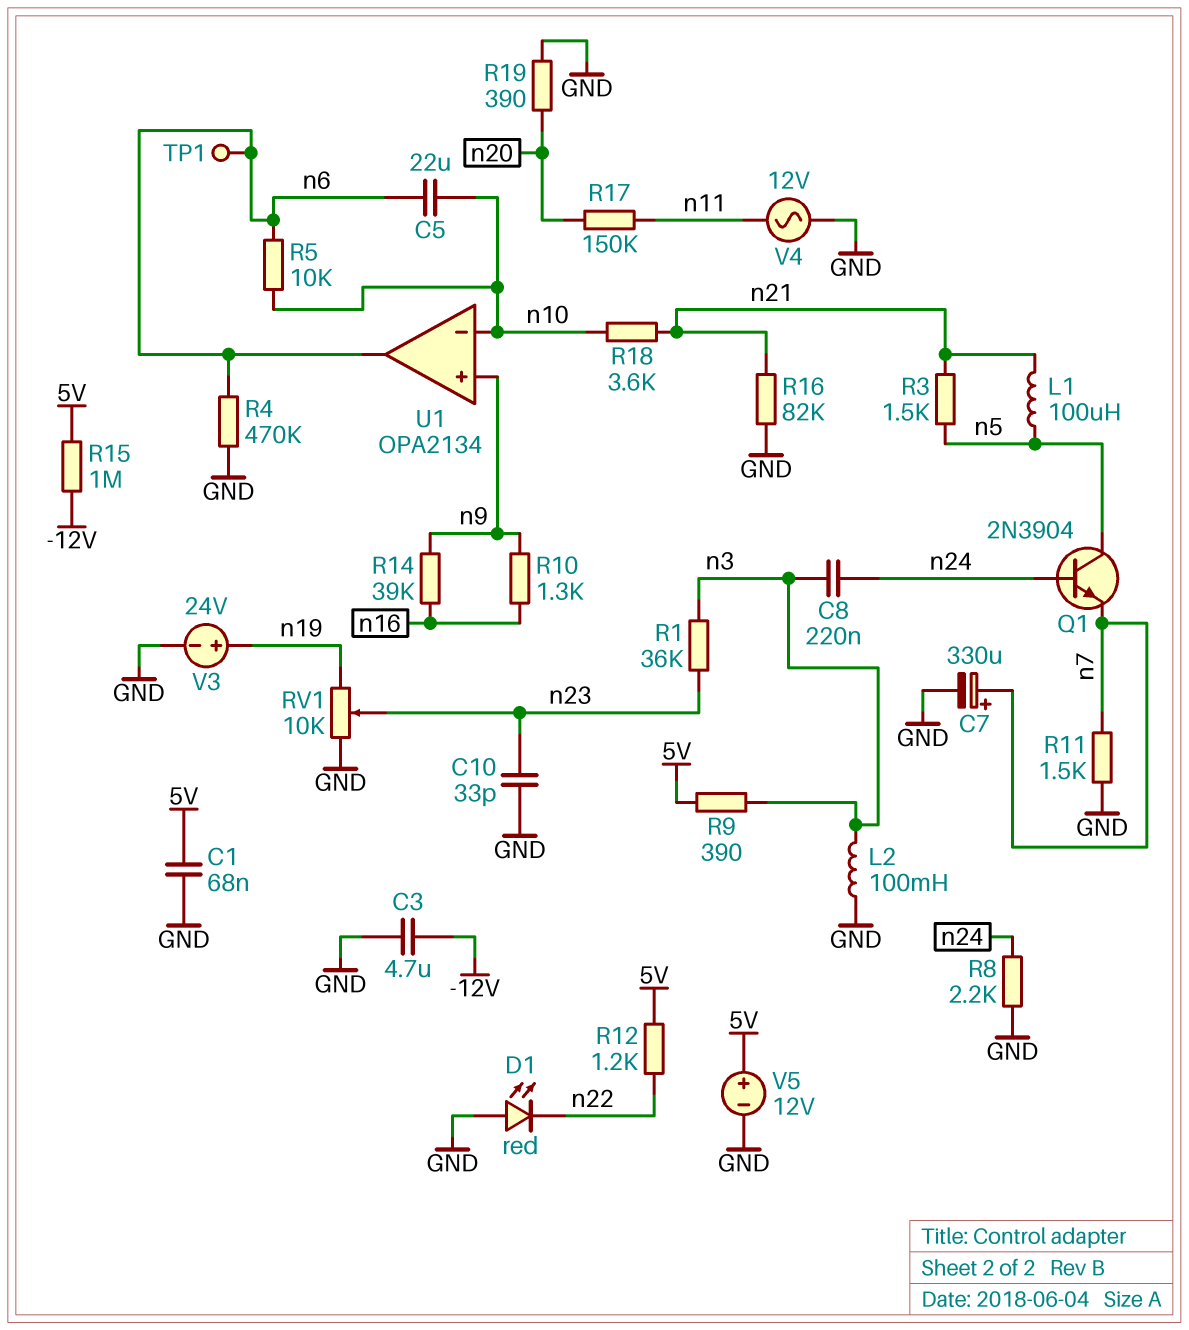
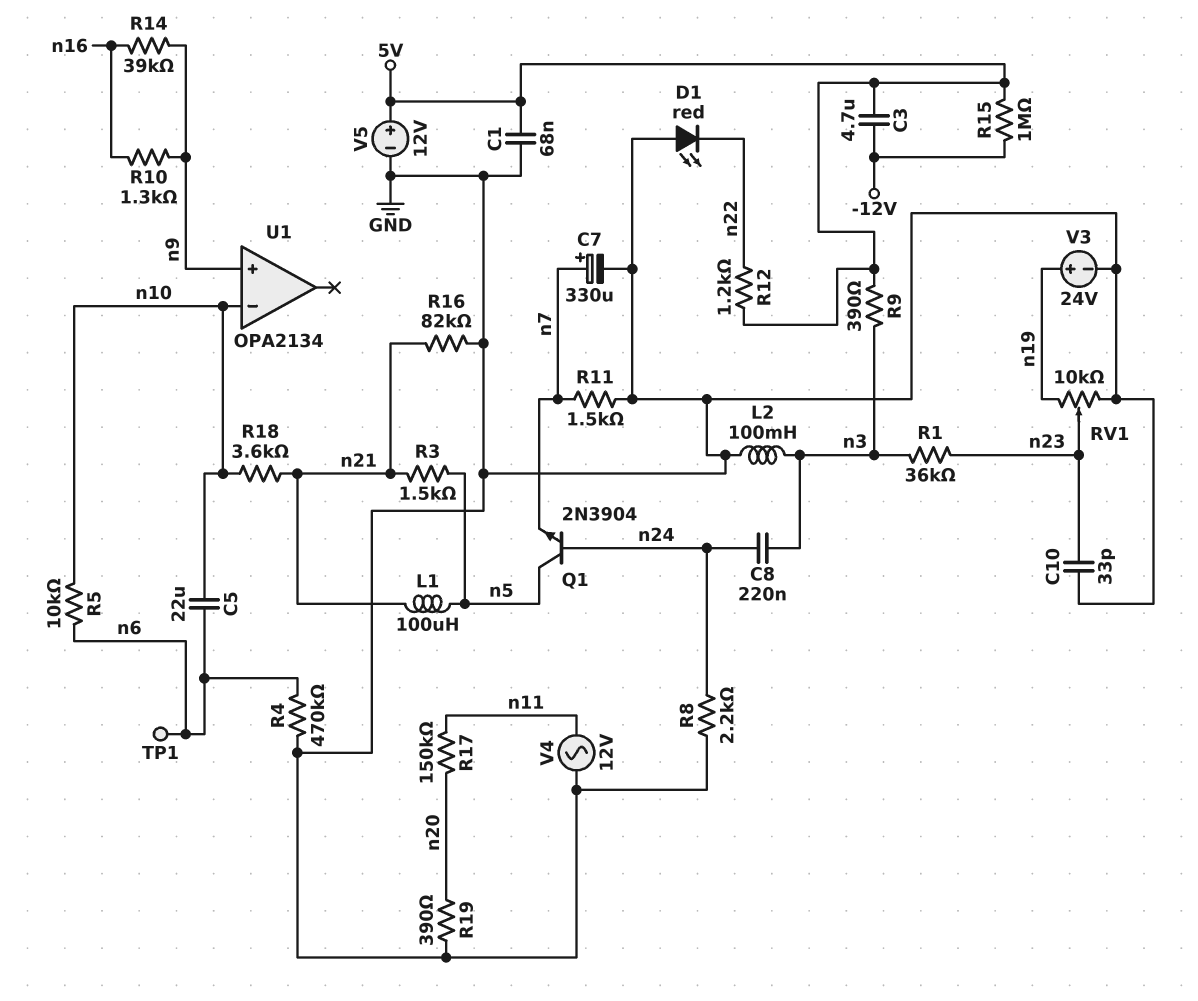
C3: 4.7uF (-12V, GND) -> 4.7uF (-12V, 5V)
U1 pin out: n6 -> none

